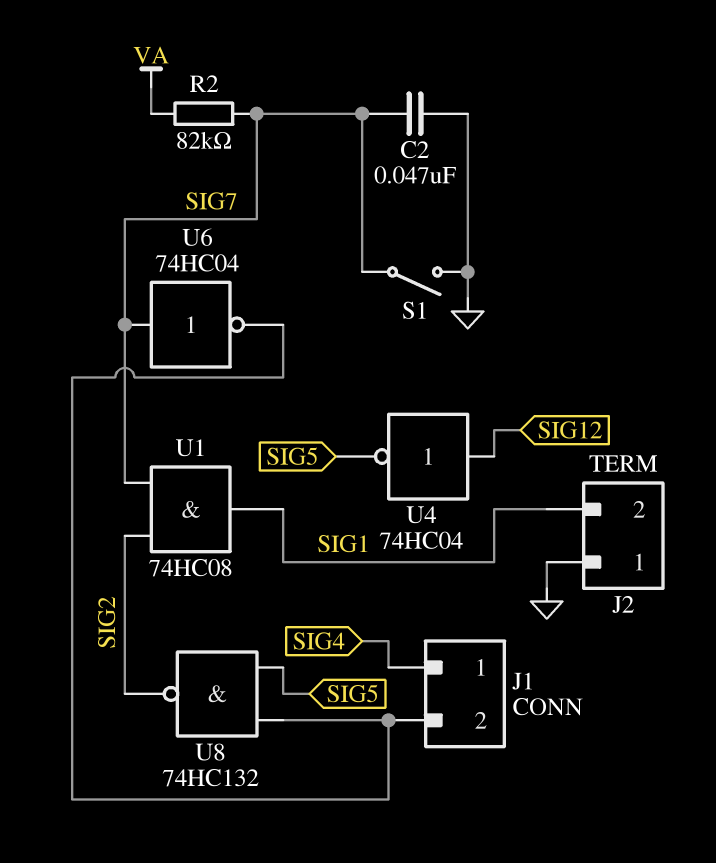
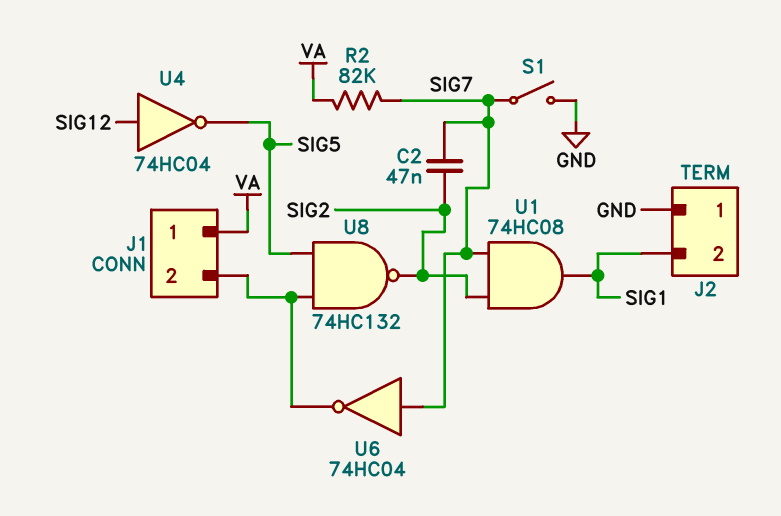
C2: 47nF (GND, SIG7) -> 47nF (SIG2, SIG7)
J1 pin 1: SIG4 -> VA

